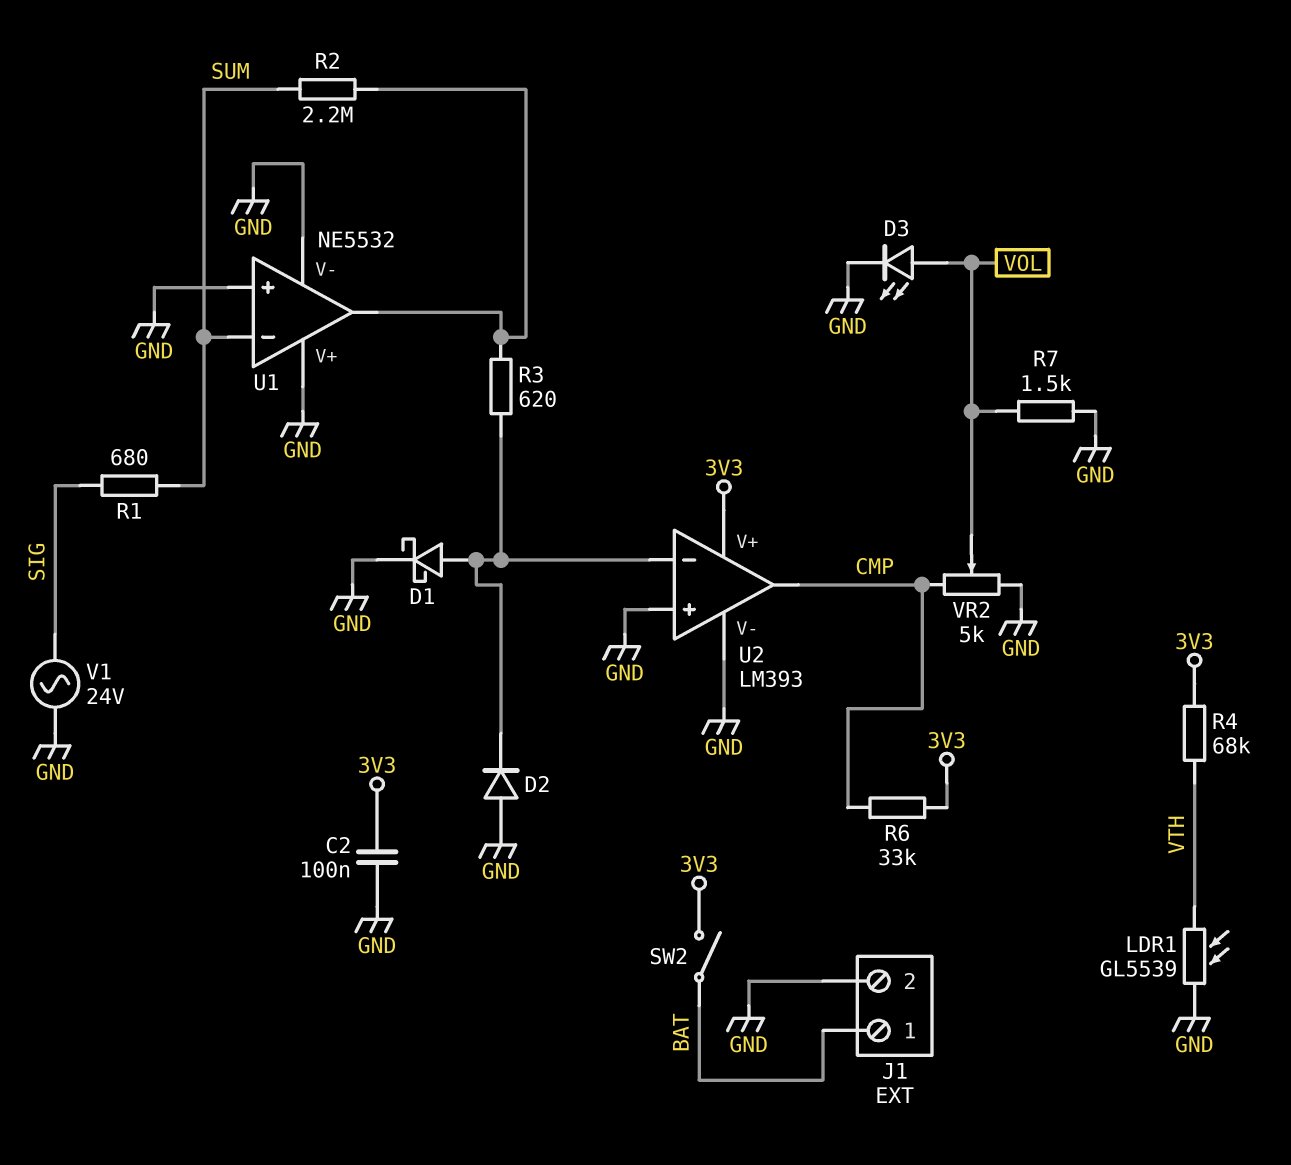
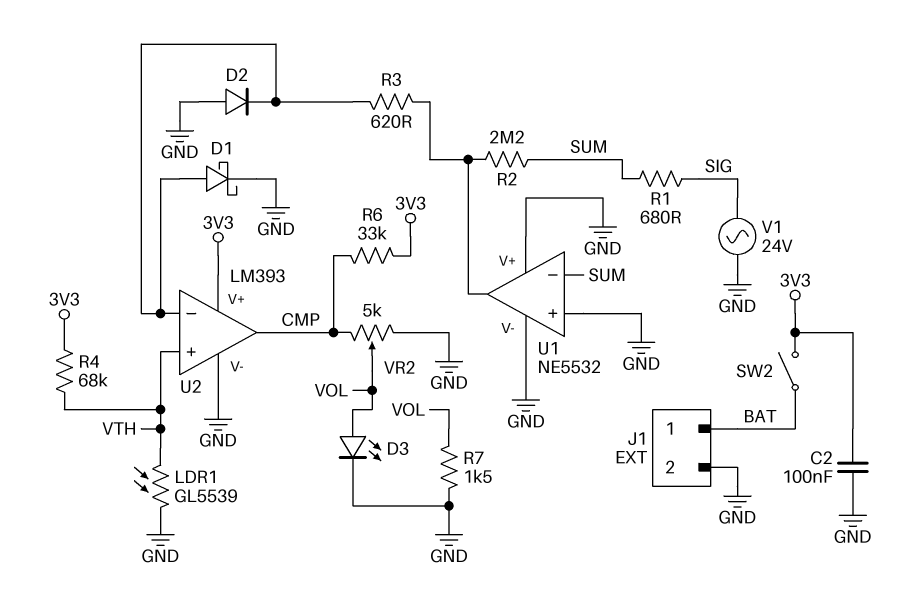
U2 pin in+: GND -> VTH

